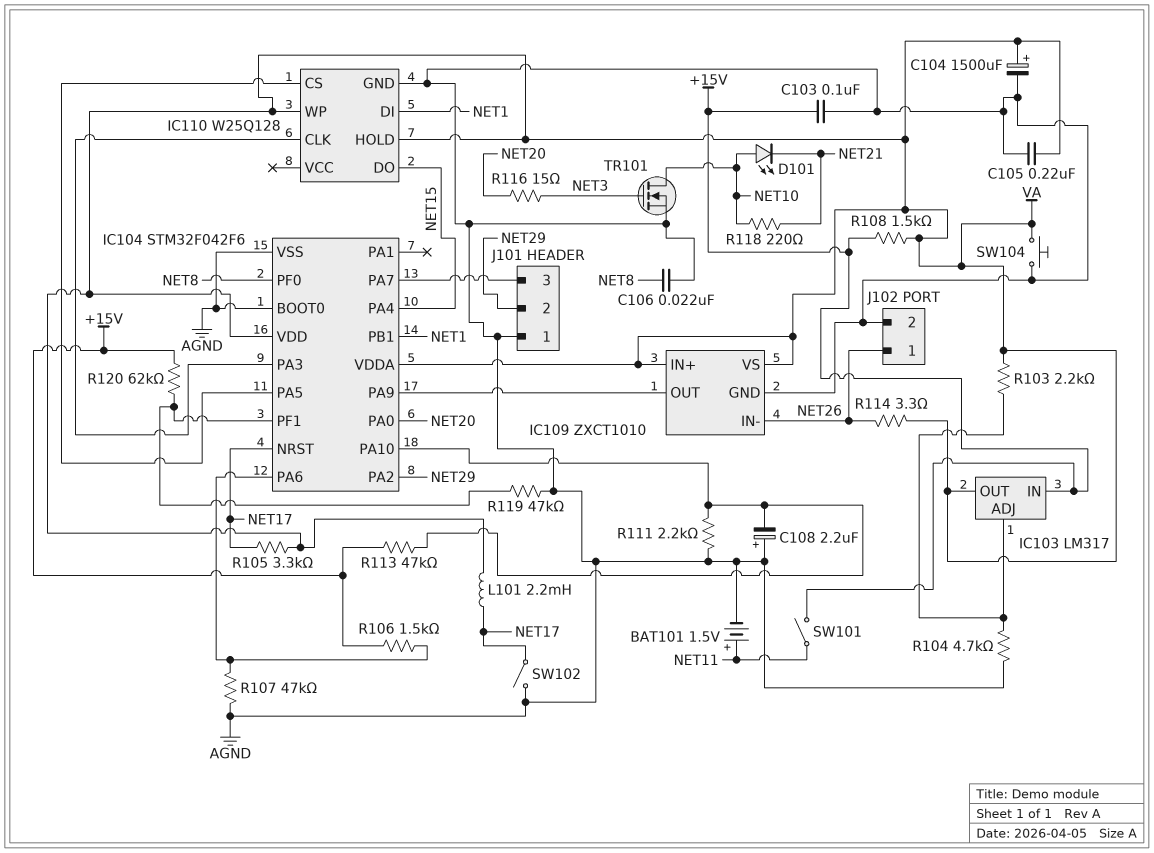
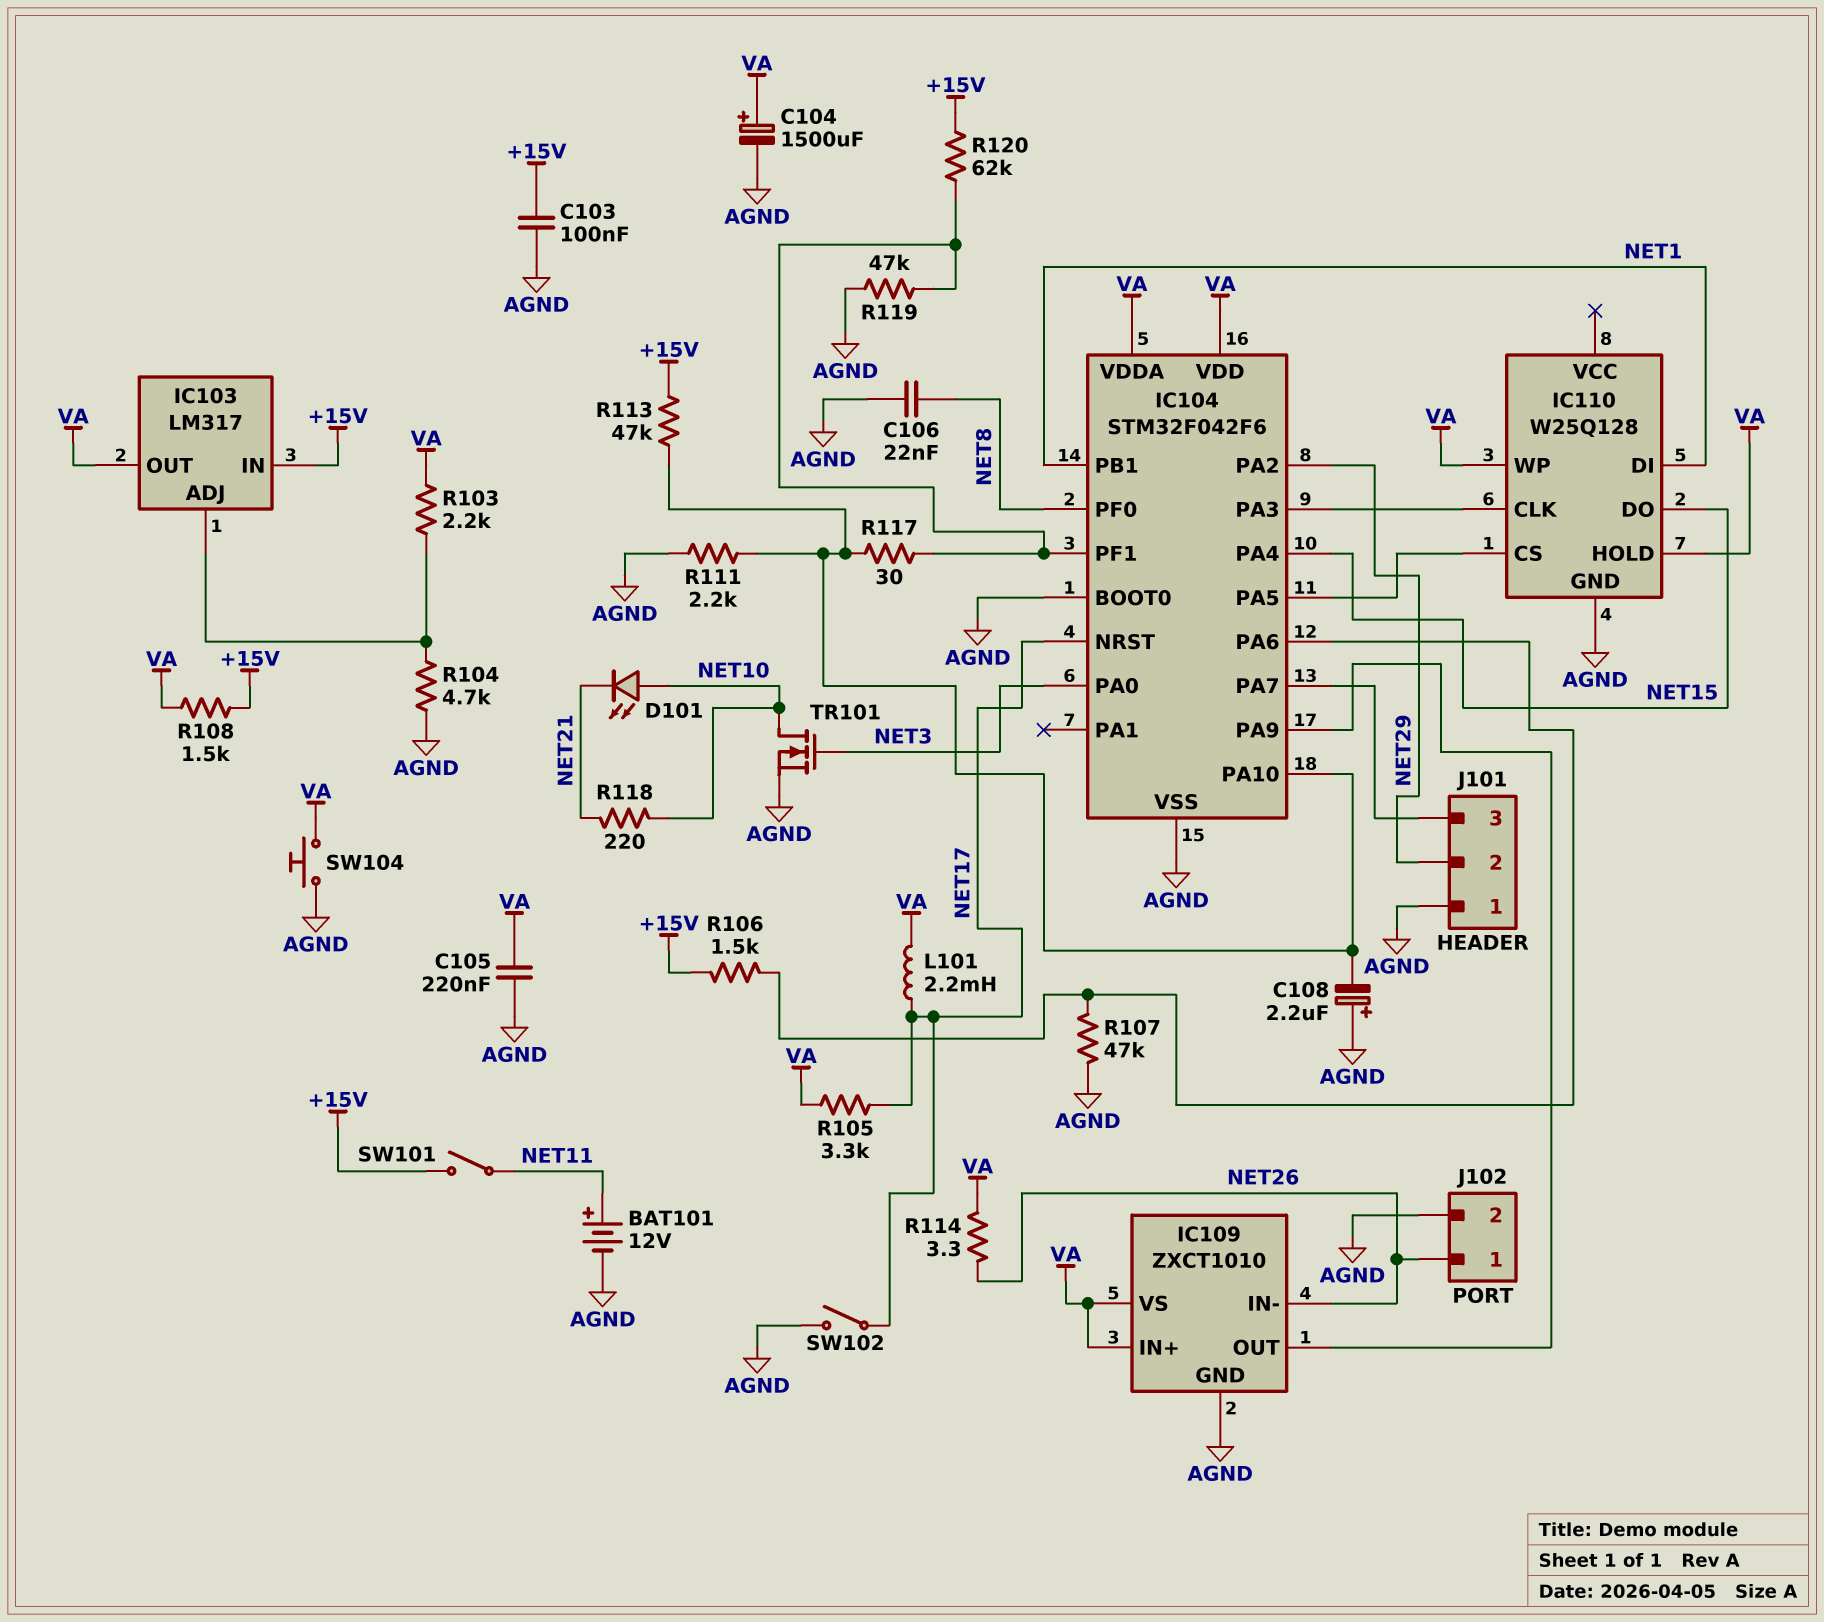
BAT101: 1.5V (plus NET11, minus AGND) -> 12V (plus NET11, minus AGND)
IC104 pin PA0: NET20 -> NET3
R116: 15 (NET3, NET20) -> none
R117: none -> 30 (IC104/PA10, IC104/PF1)

